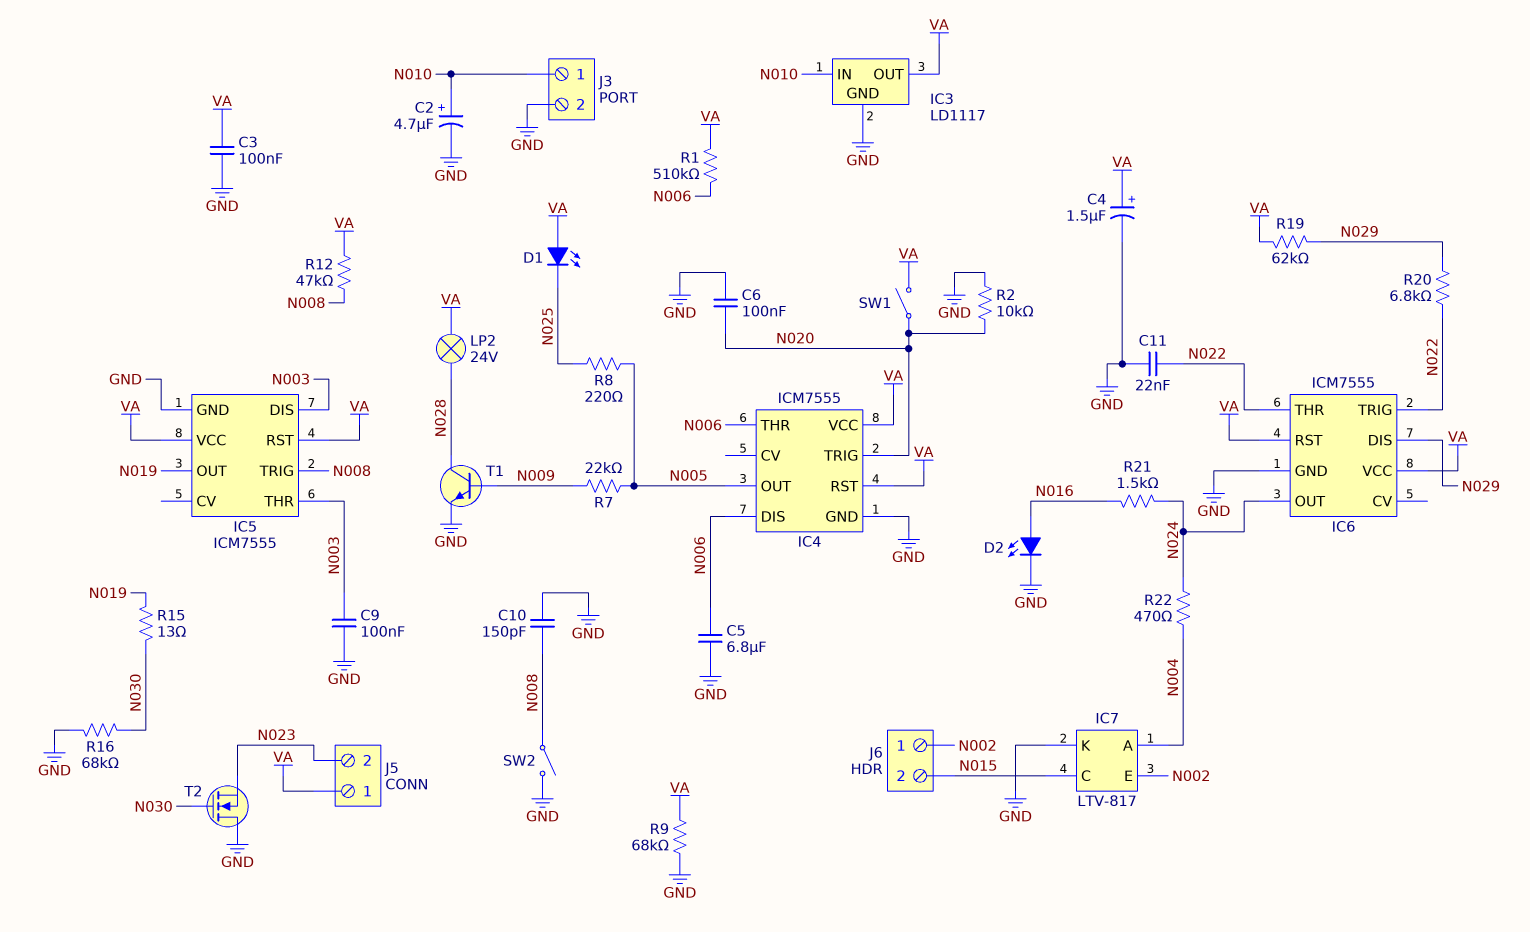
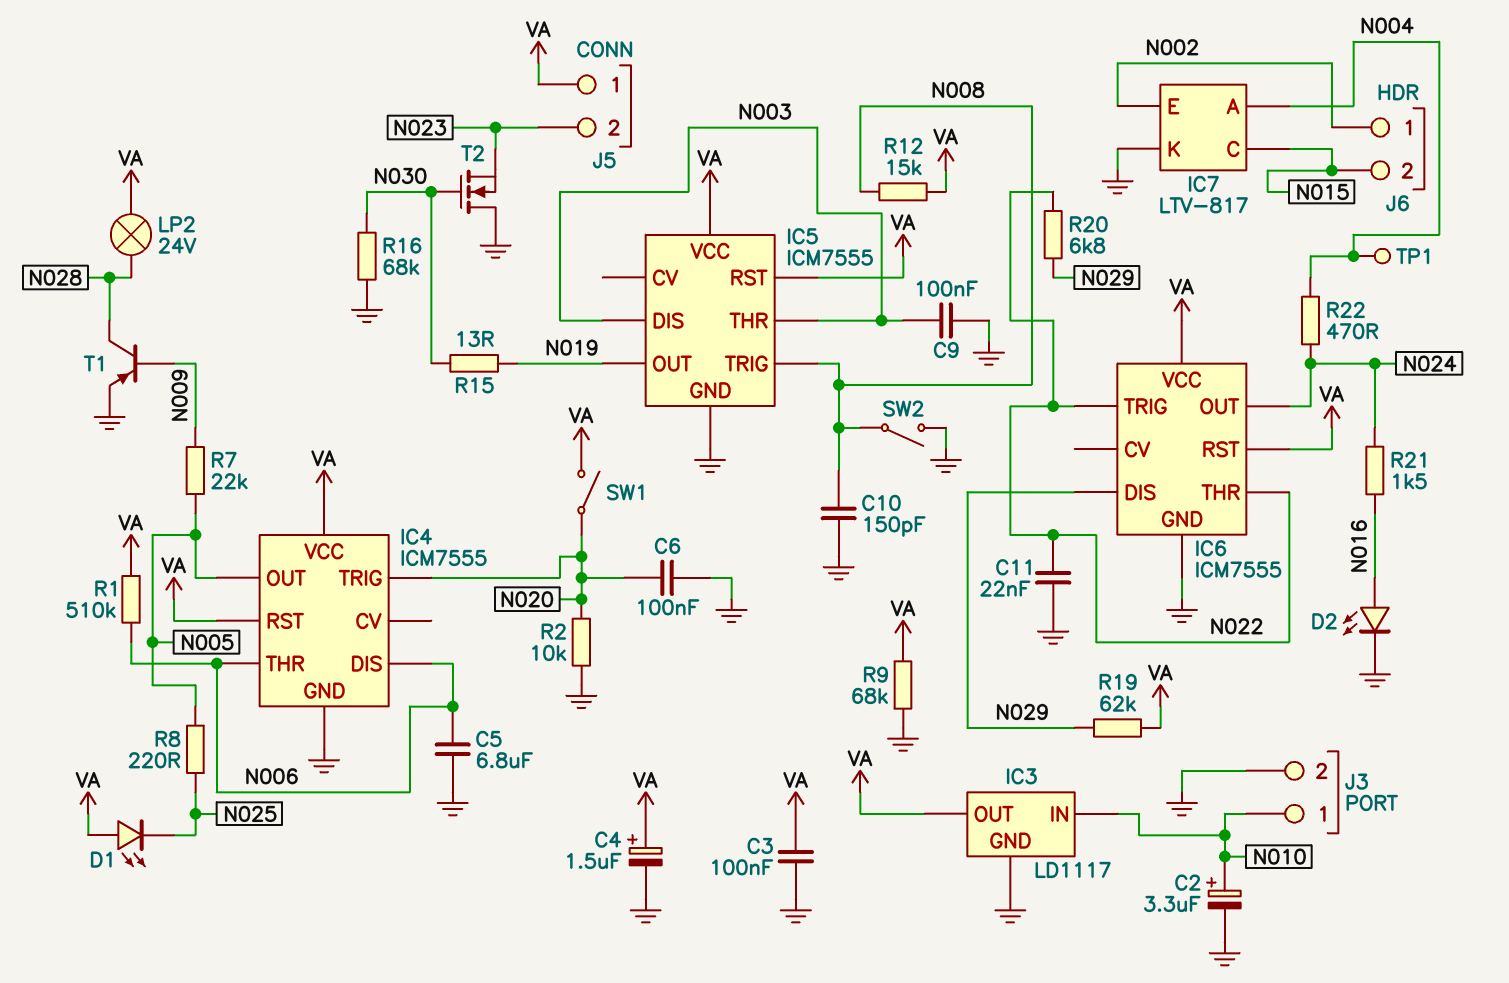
C2: 4.7uF (plus N010, minus GND) -> 3.3uF (plus N010, minus GND)
R12: 47k (N008, VA) -> 15k (N008, VA)
T1: NPN (B N009, C N028, E GND) -> PNP (B N009, C N028, E GND)
TP1: none -> test point (N004)

